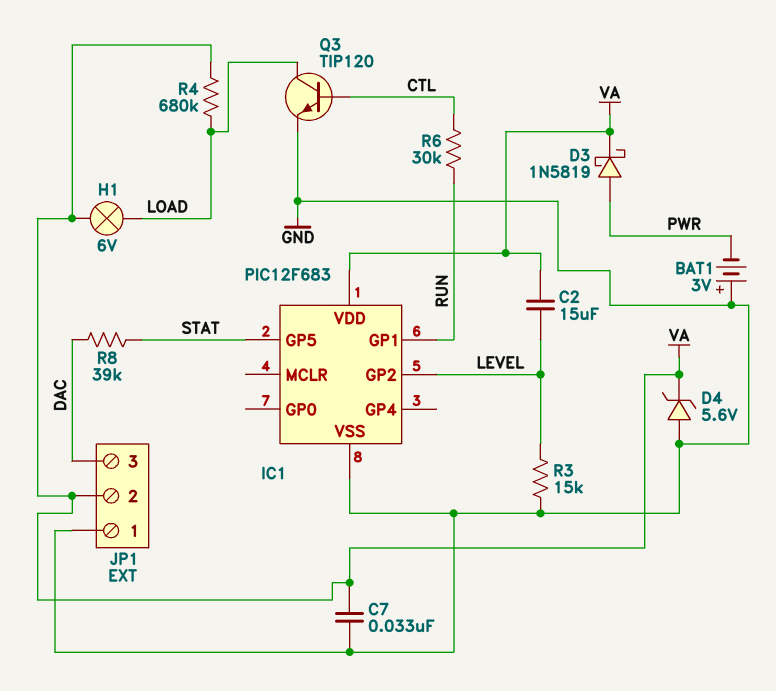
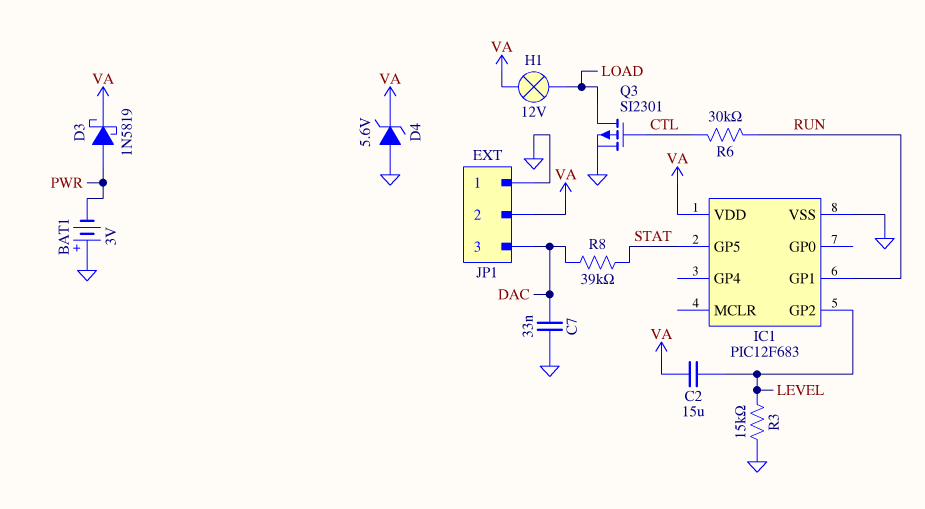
C7: 33nF (GND, VA) -> 33nF (DAC, GND)
H1: lamp 6V (LOAD, VA) -> lamp 12V (LOAD, VA)
Q3: NPN TIP120 (B CTL, C LOAD, E GND) -> PMOS SI2301 (G CTL, D LOAD, S GND)
R4: 680k (LOAD, VA) -> none

